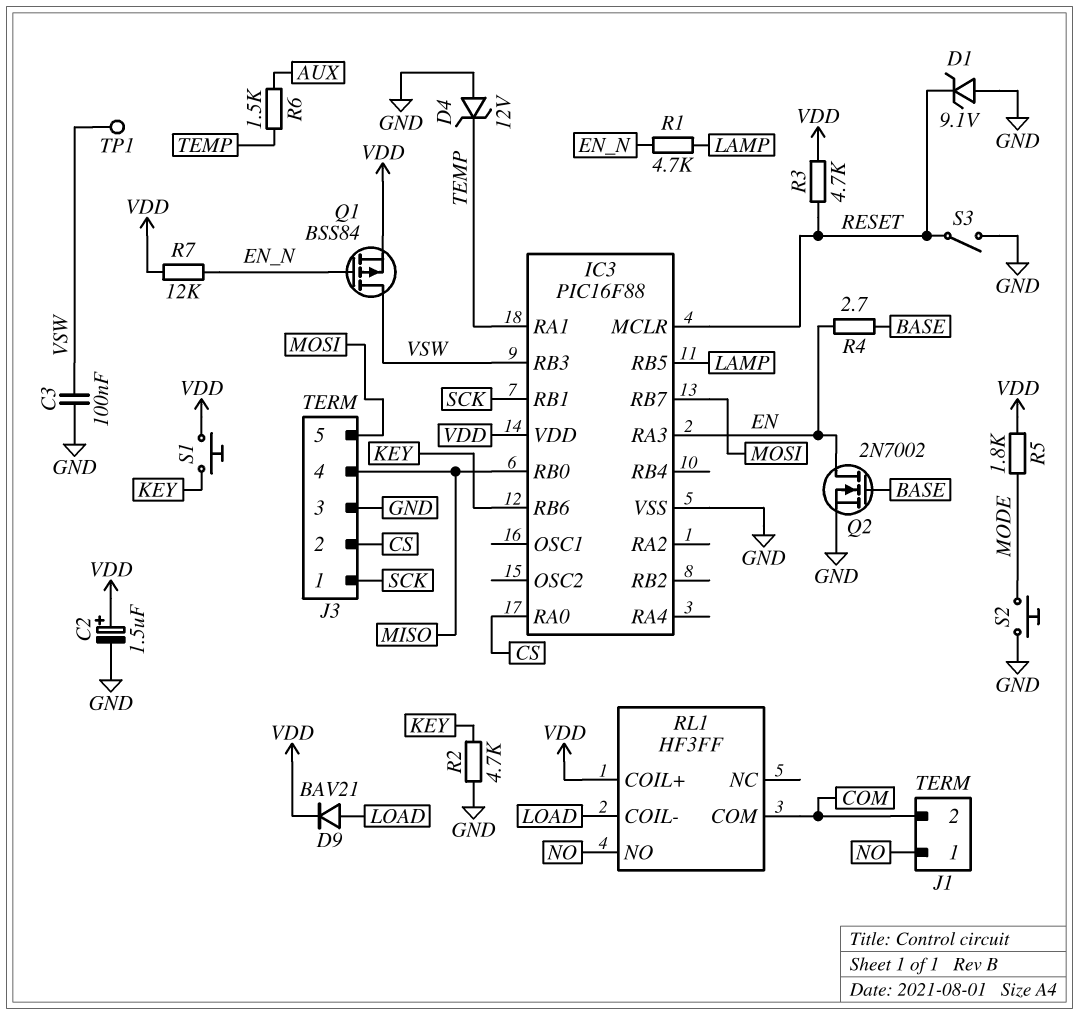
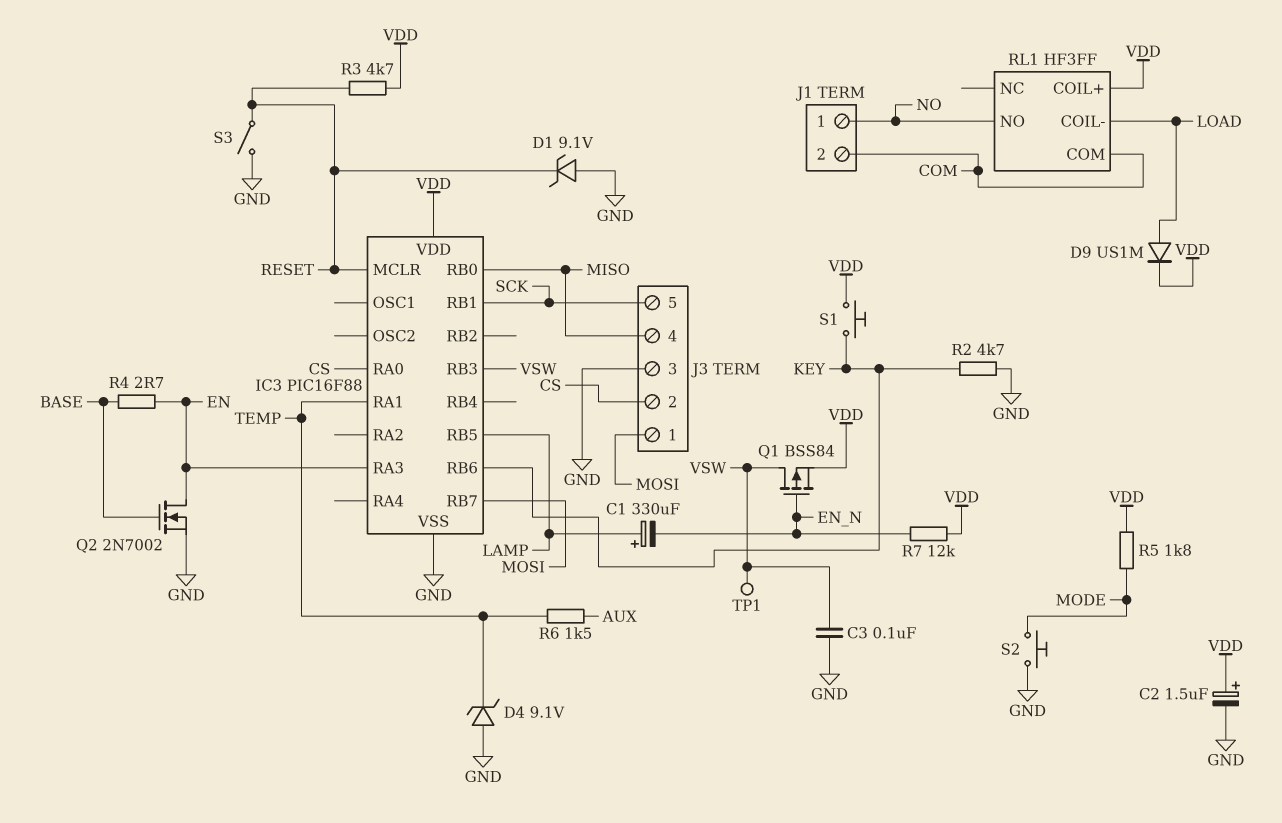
C1: none -> 330uF (plus LAMP, minus EN_N)
D4: zener 12V (A GND, K TEMP) -> zener 9.1V (A GND, K TEMP)
D9: diode BAV21 (A LOAD, K VDD) -> diode US1M (A LOAD, K VDD)
J3 pin 1: SCK -> MOSI
J3 pin 5: MOSI -> SCK
R1: 4.7k (EN_N, LAMP) -> none

